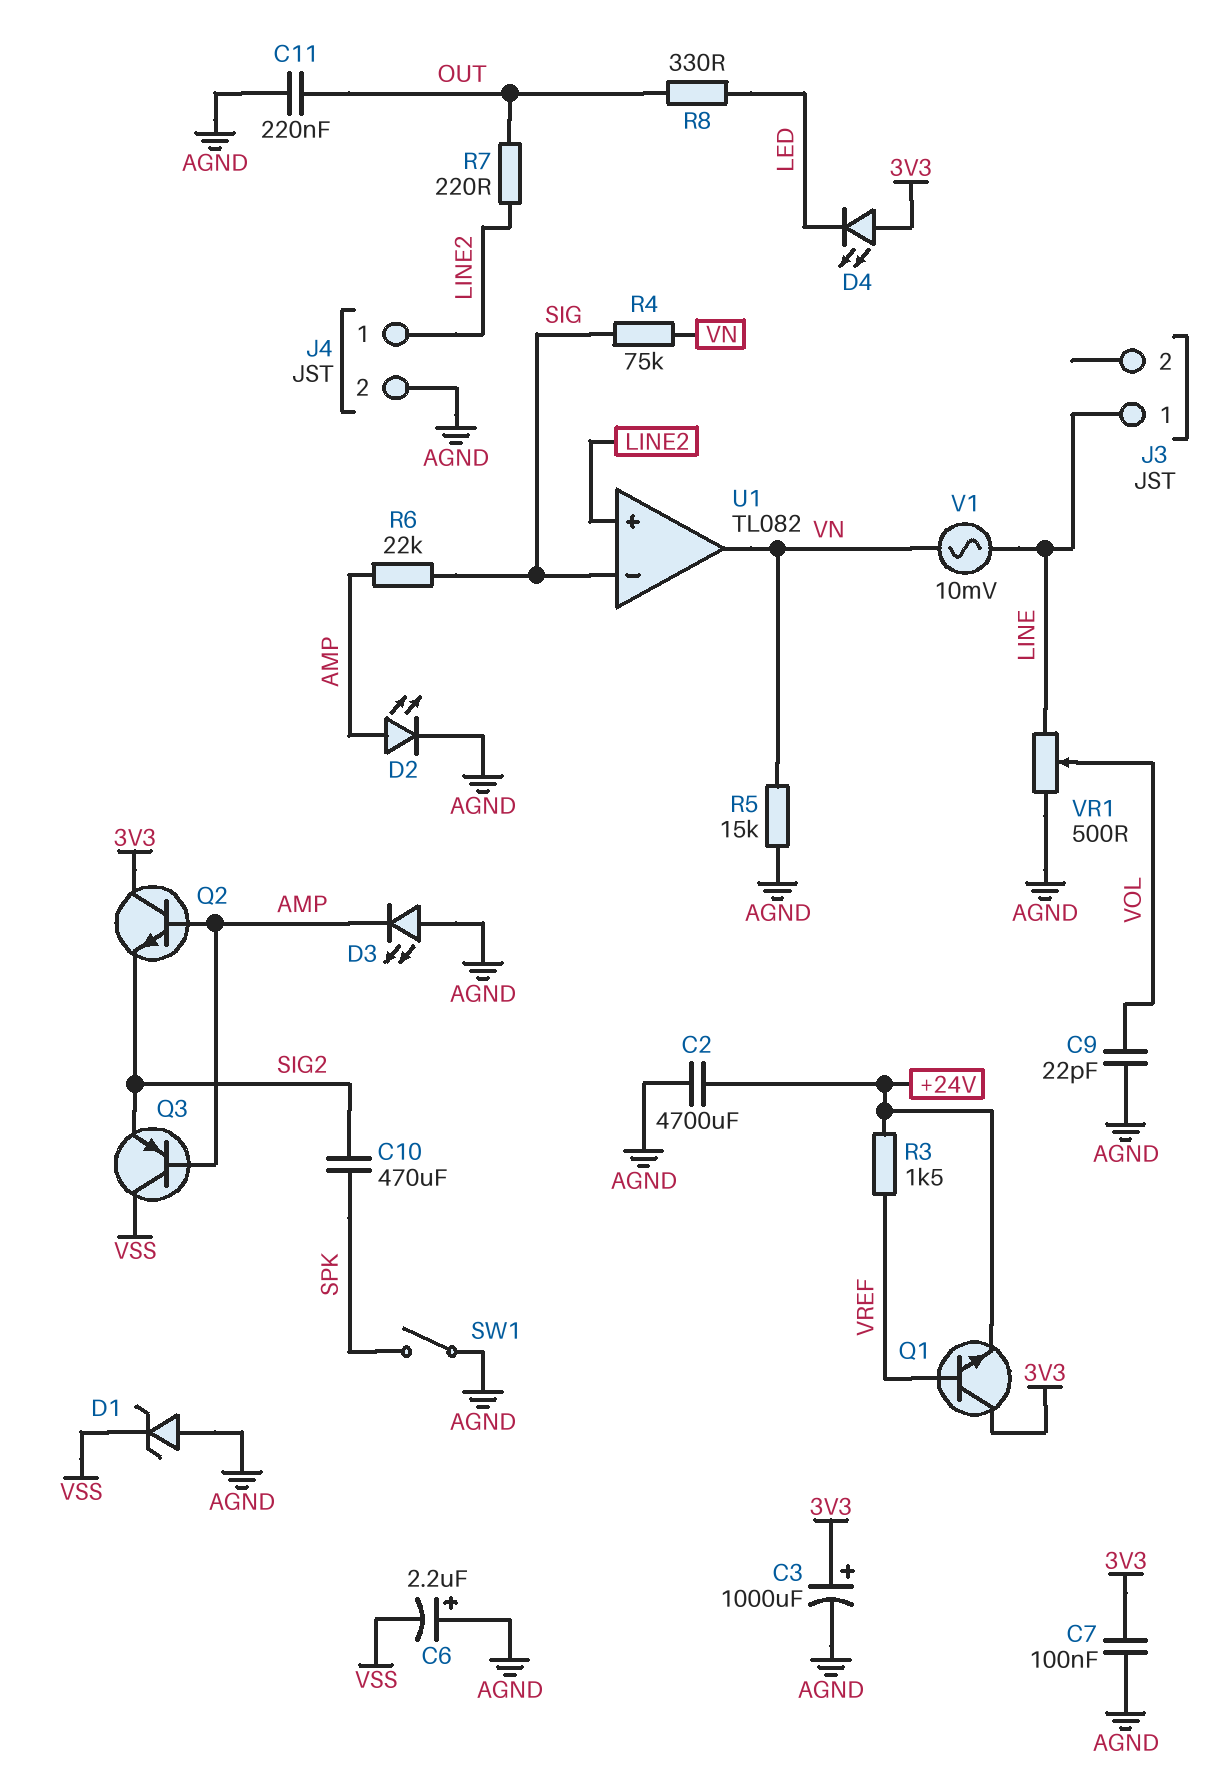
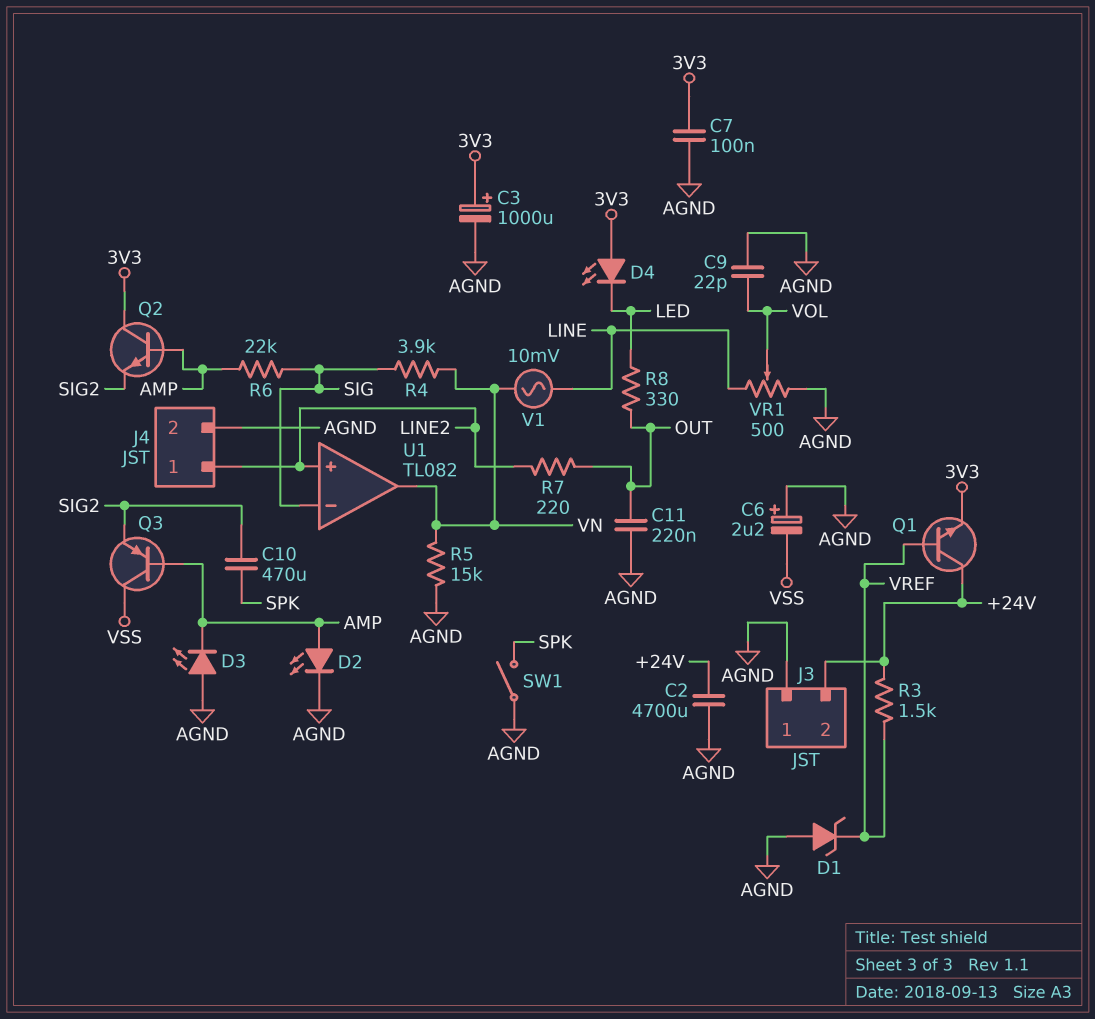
D1: zener (A AGND, K VSS) -> zener (A AGND, K VREF)
J3 pin 1: LINE -> AGND
J3 pin 2: none -> +24V
Q1: NPN (B VREF, C 3V3, E +24V) -> NPN (B VREF, C +24V, E 3V3)
R4: 75k (SIG, VN) -> 3.9k (SIG, VN)

